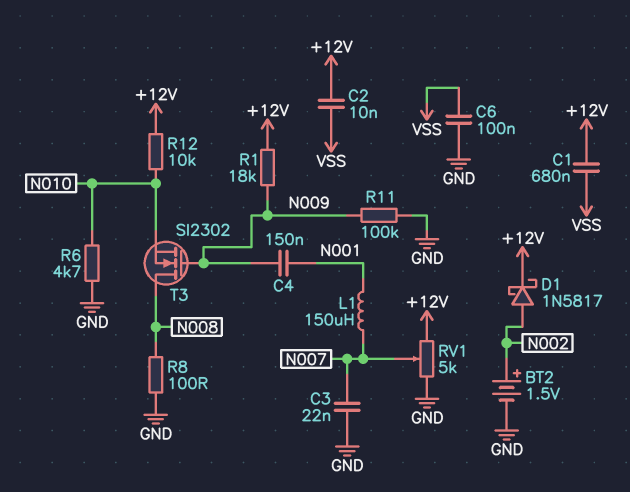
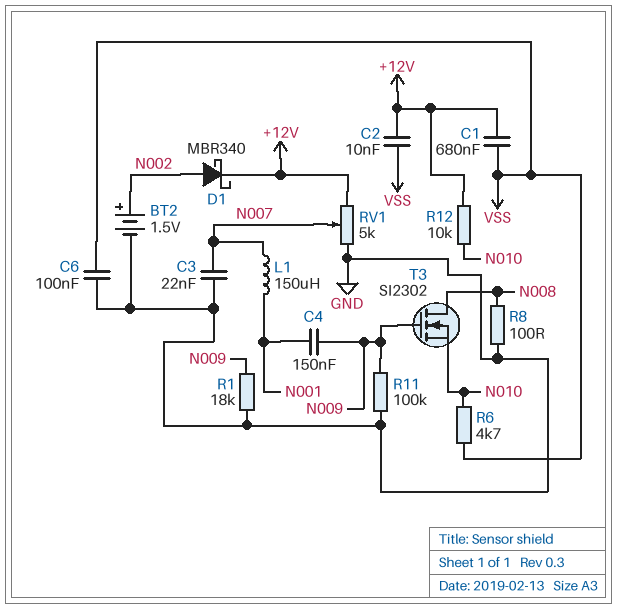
D1: schottky 1N5817 (A N002, K +12V) -> schottky MBR340 (A N002, K +12V)
R1: 18k (+12V, N009) -> 18k (GND, N009)
R6: 4.7k (GND, N010) -> 4.7k (N010, VSS)

